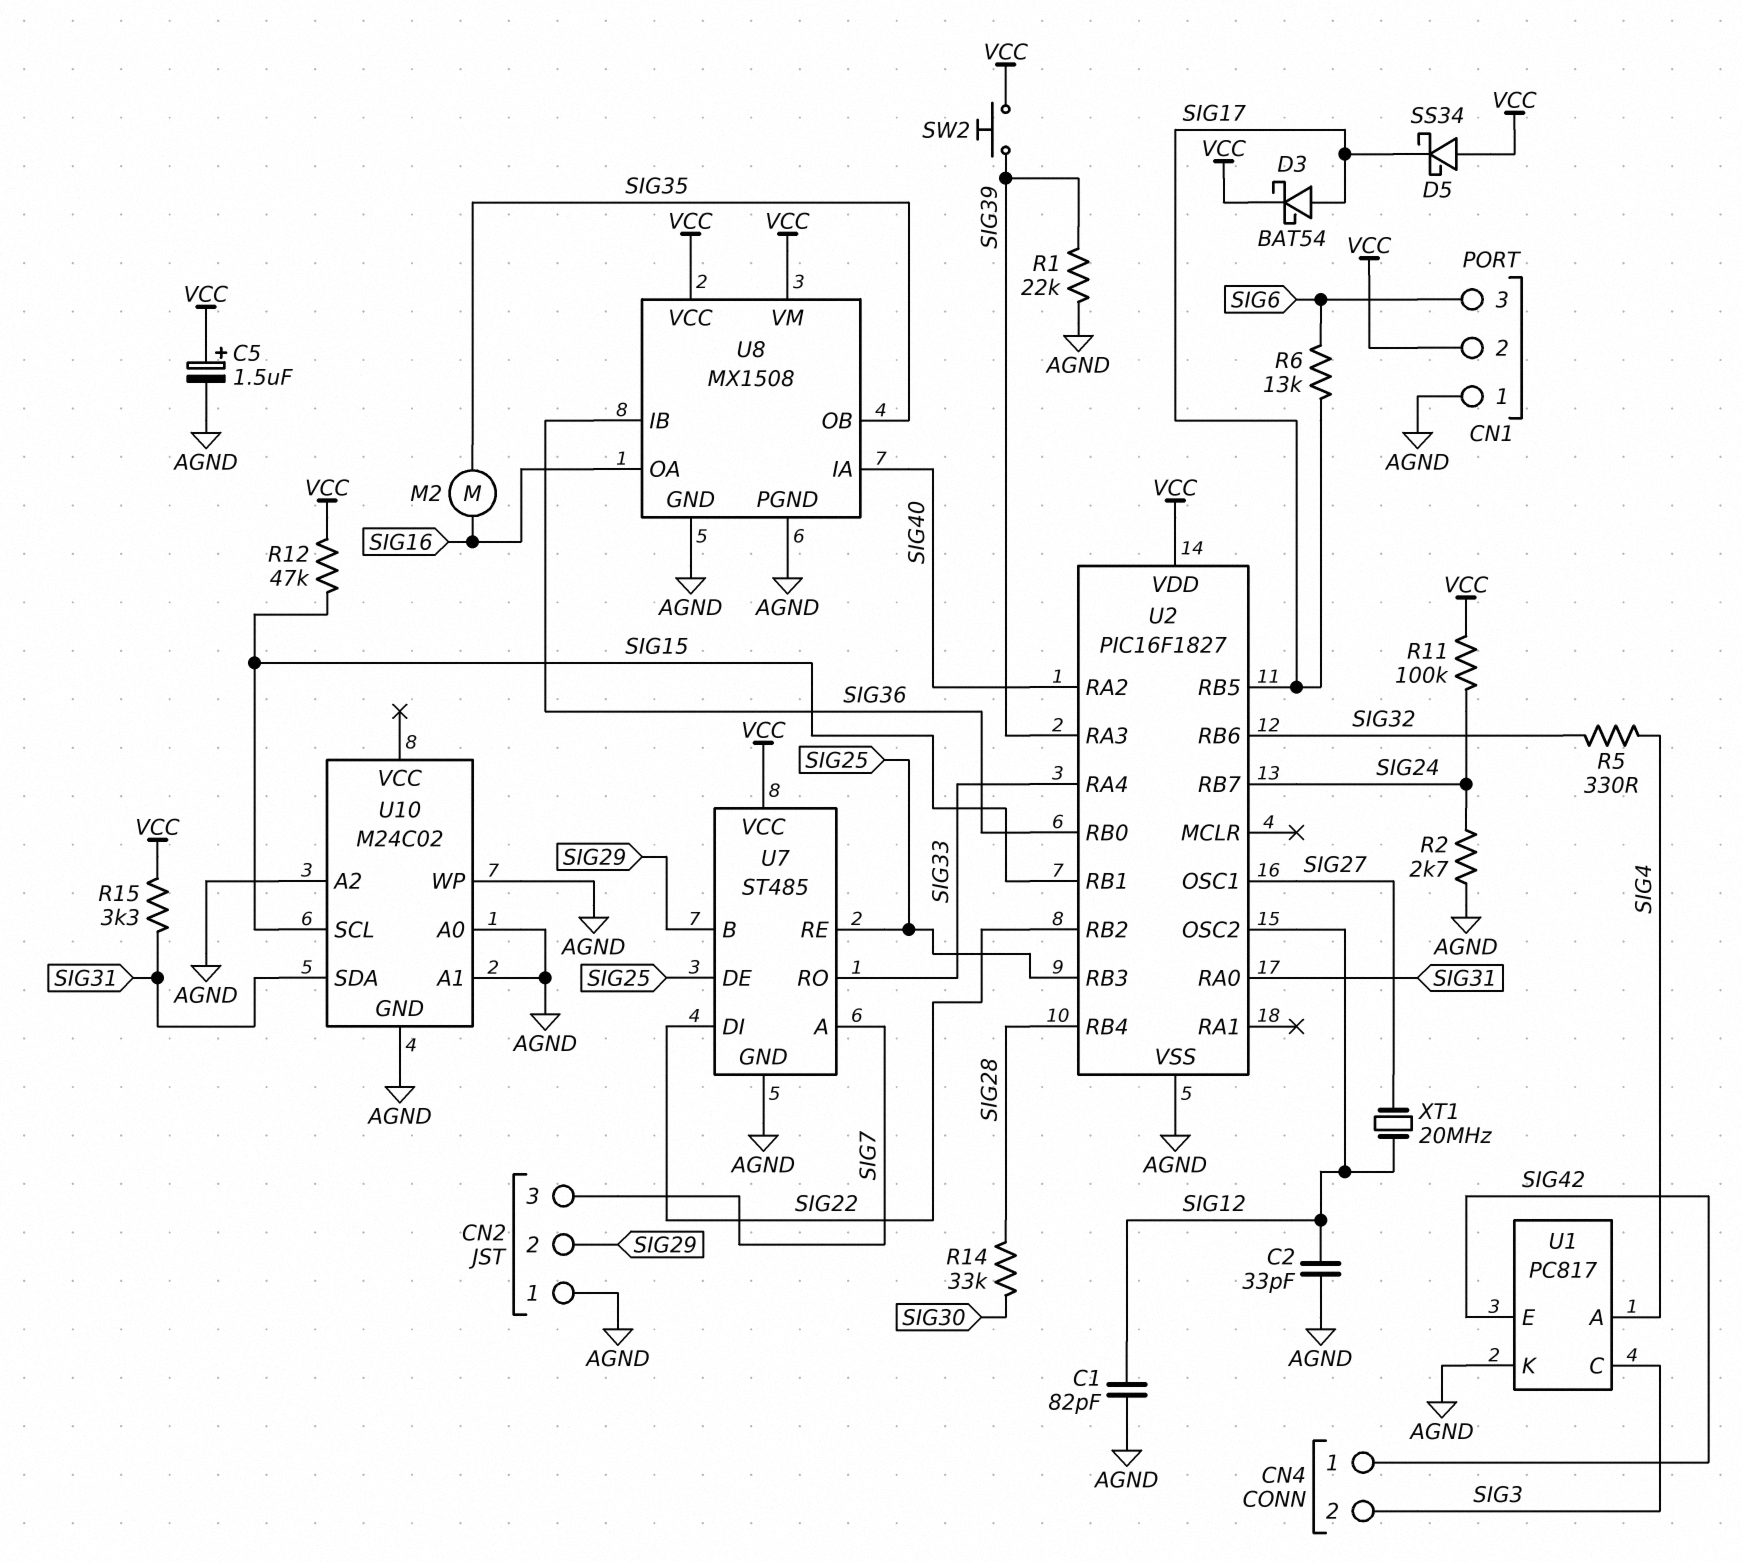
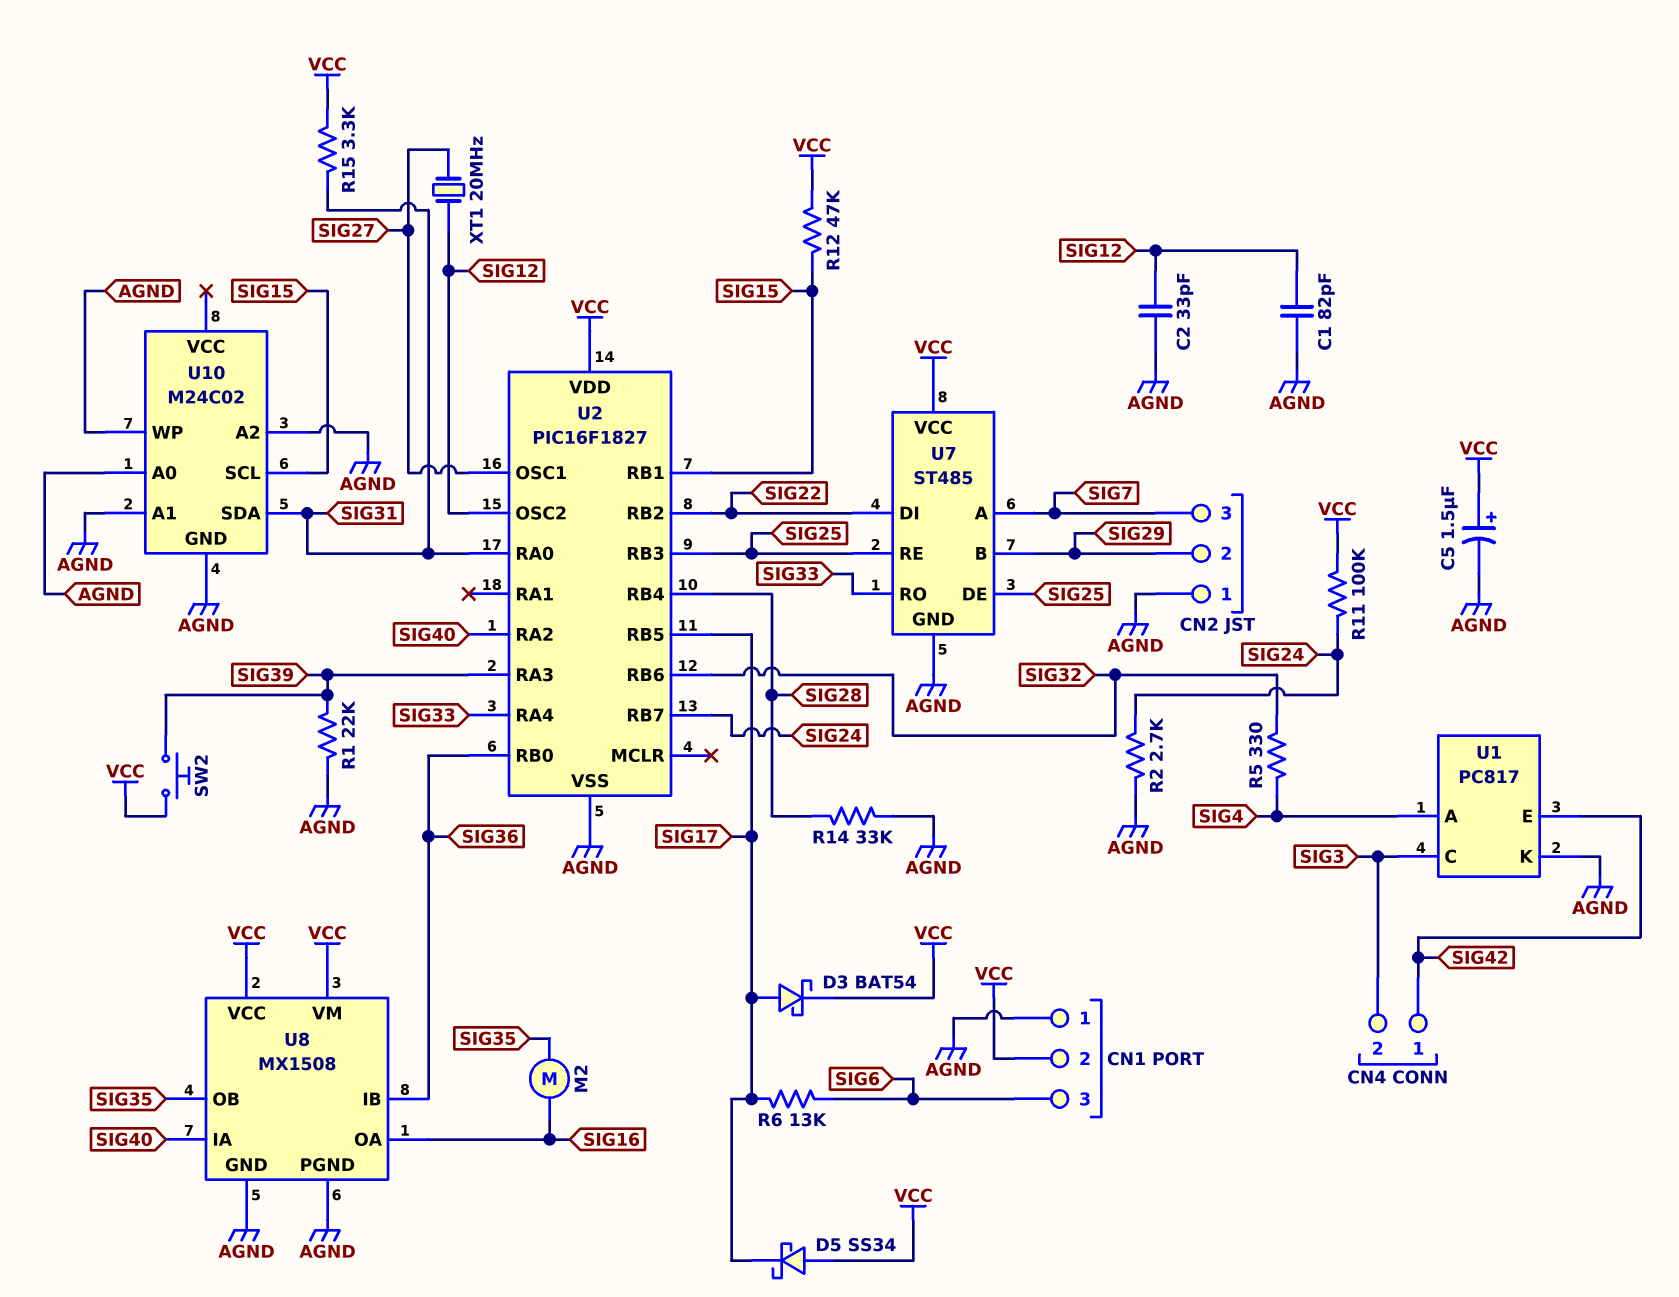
R14: 33k (SIG28, SIG30) -> 33k (AGND, SIG28)

